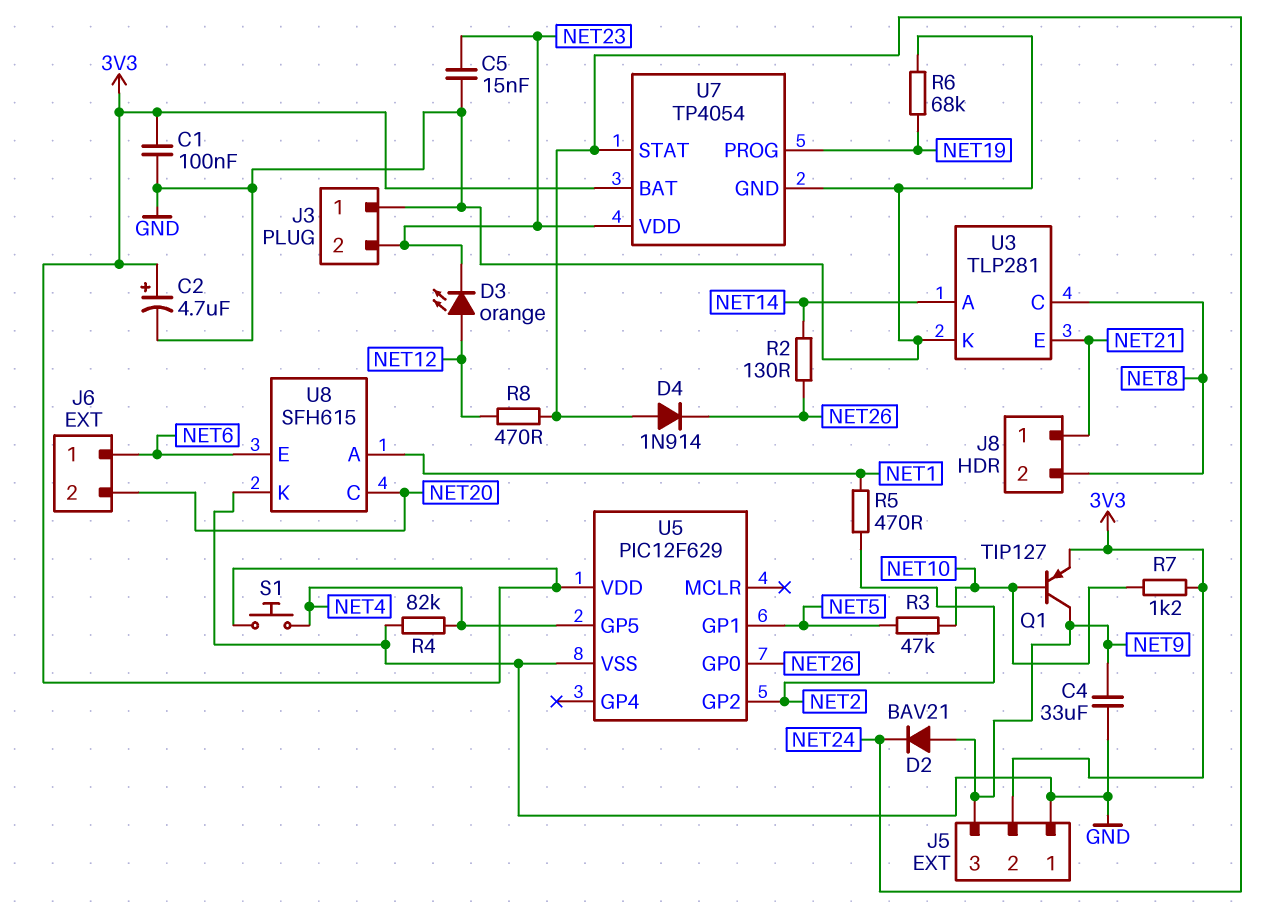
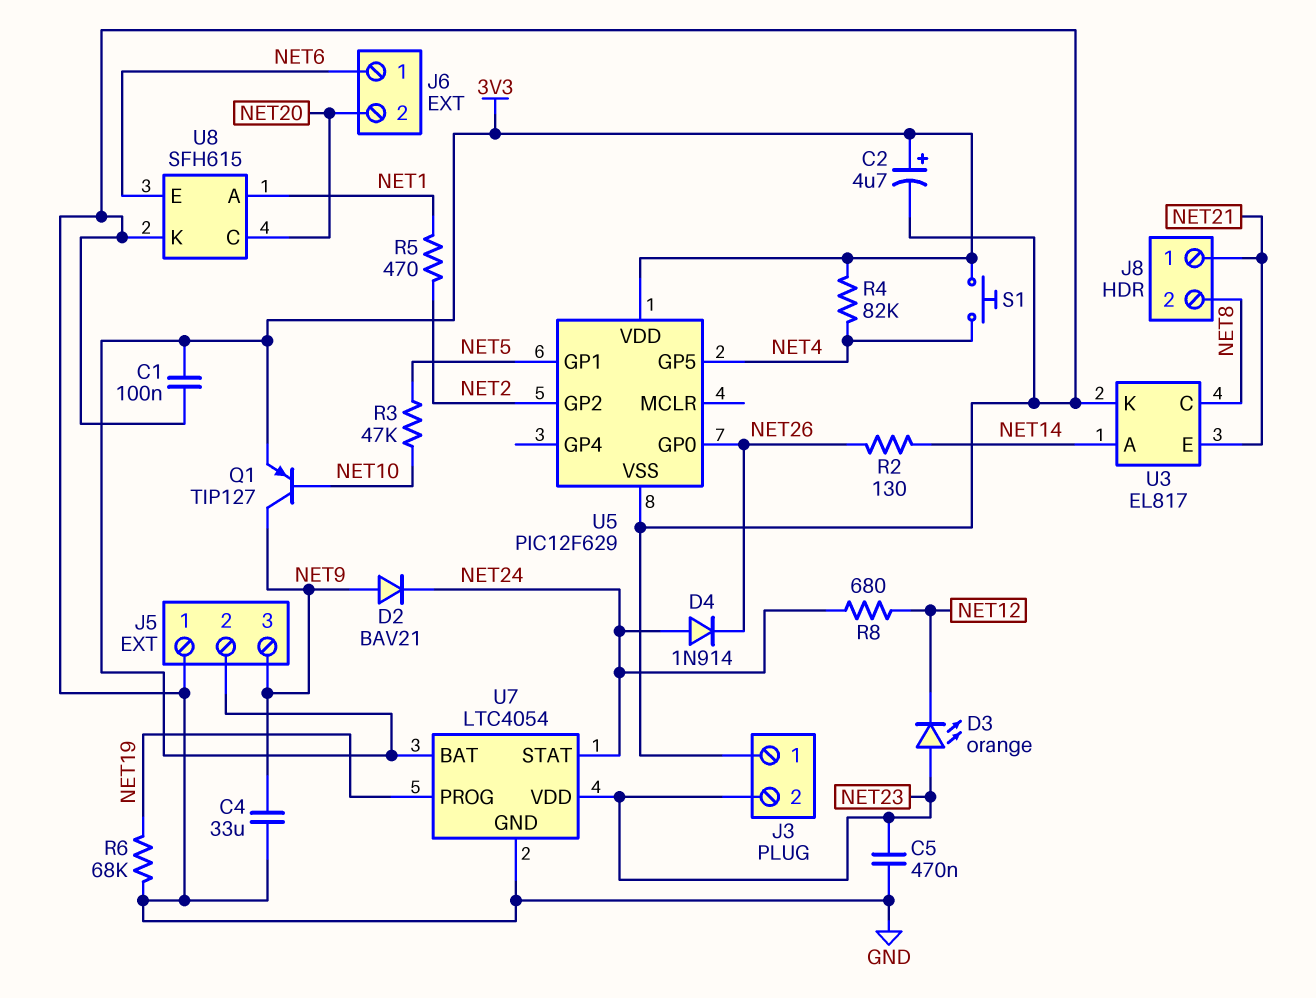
C5: 15nF (GND, NET23) -> 470nF (GND, NET23)
D3: LED orange (A NET12, K NET23) -> LED orange (A NET23, K NET12)
R4: 82k (GND, NET4) -> 82k (3V3, NET4)
R7: 1.2k (3V3, NET10) -> none
R8: 470 (NET12, NET24) -> 680 (NET12, NET24)
U3: TLP281 -> EL817
U7: TP4054 -> LTC4054

